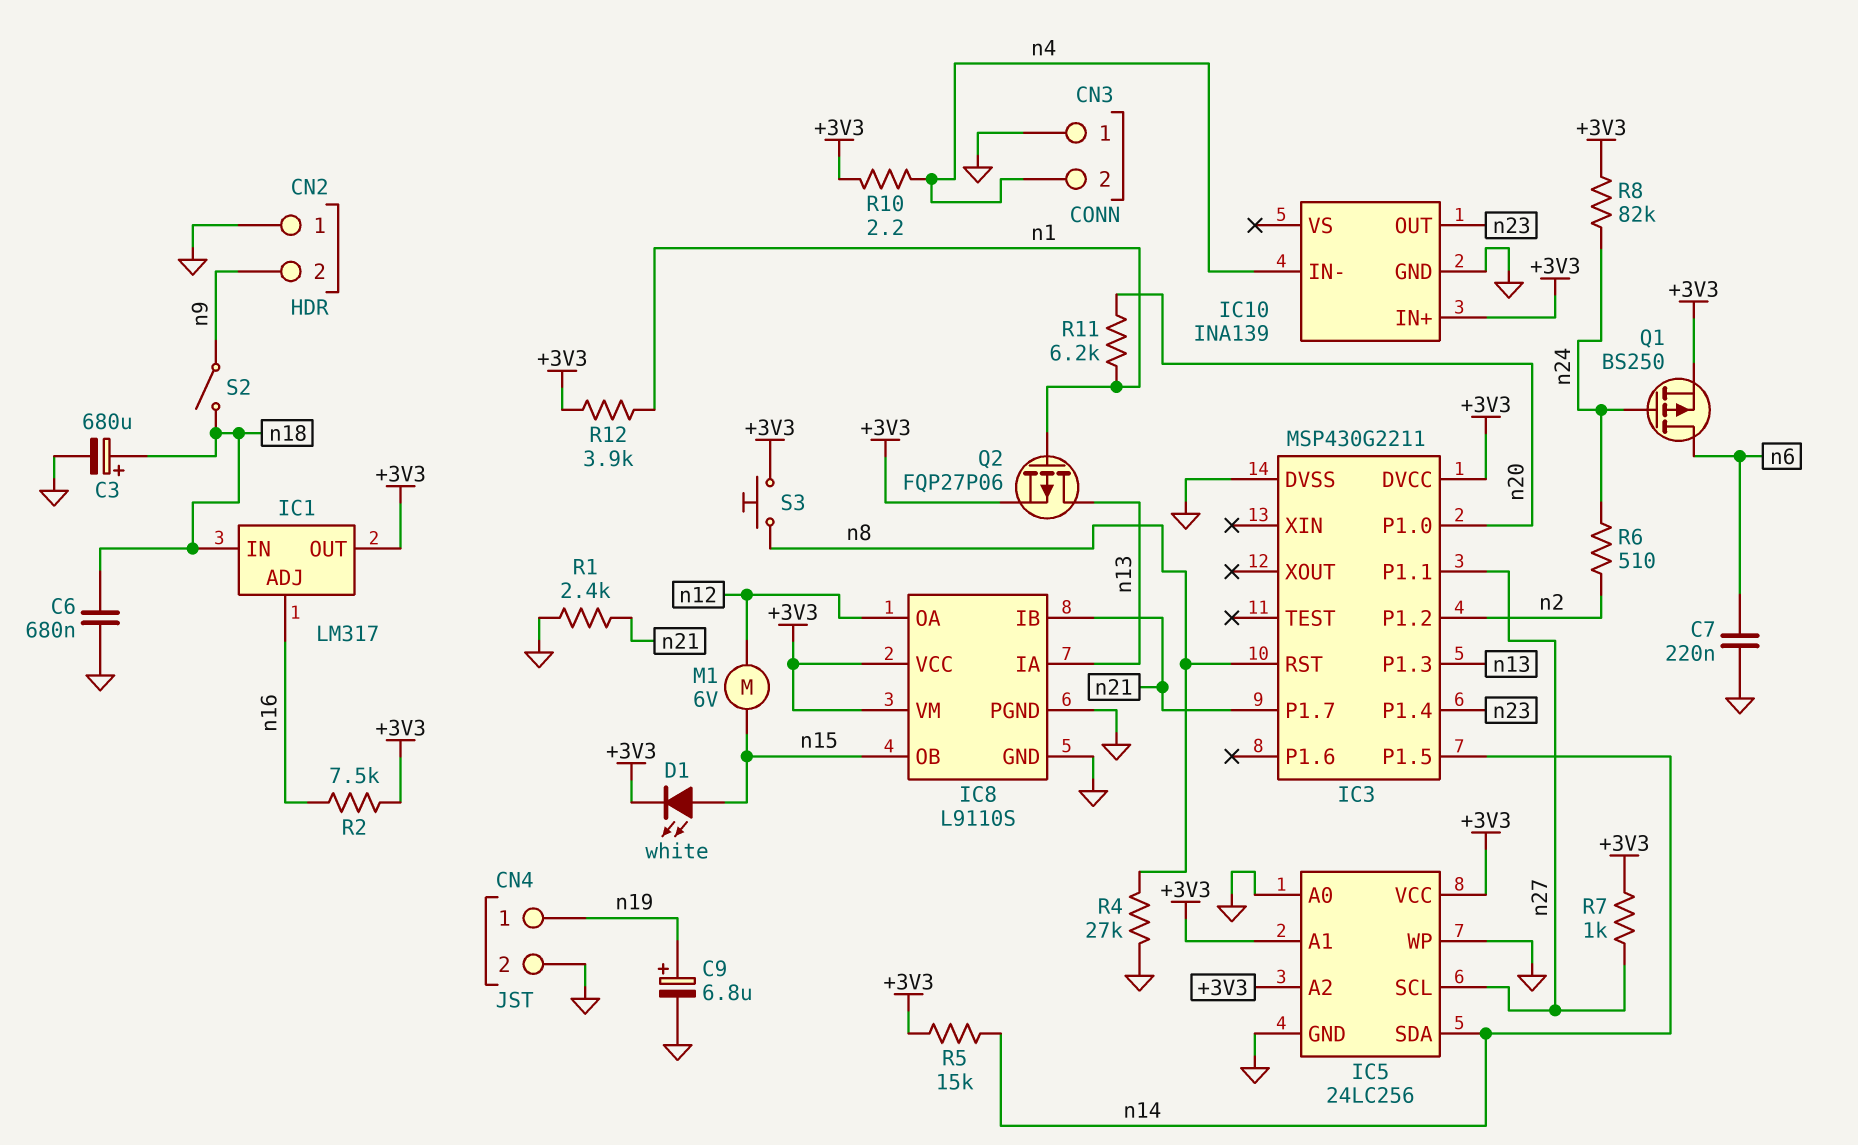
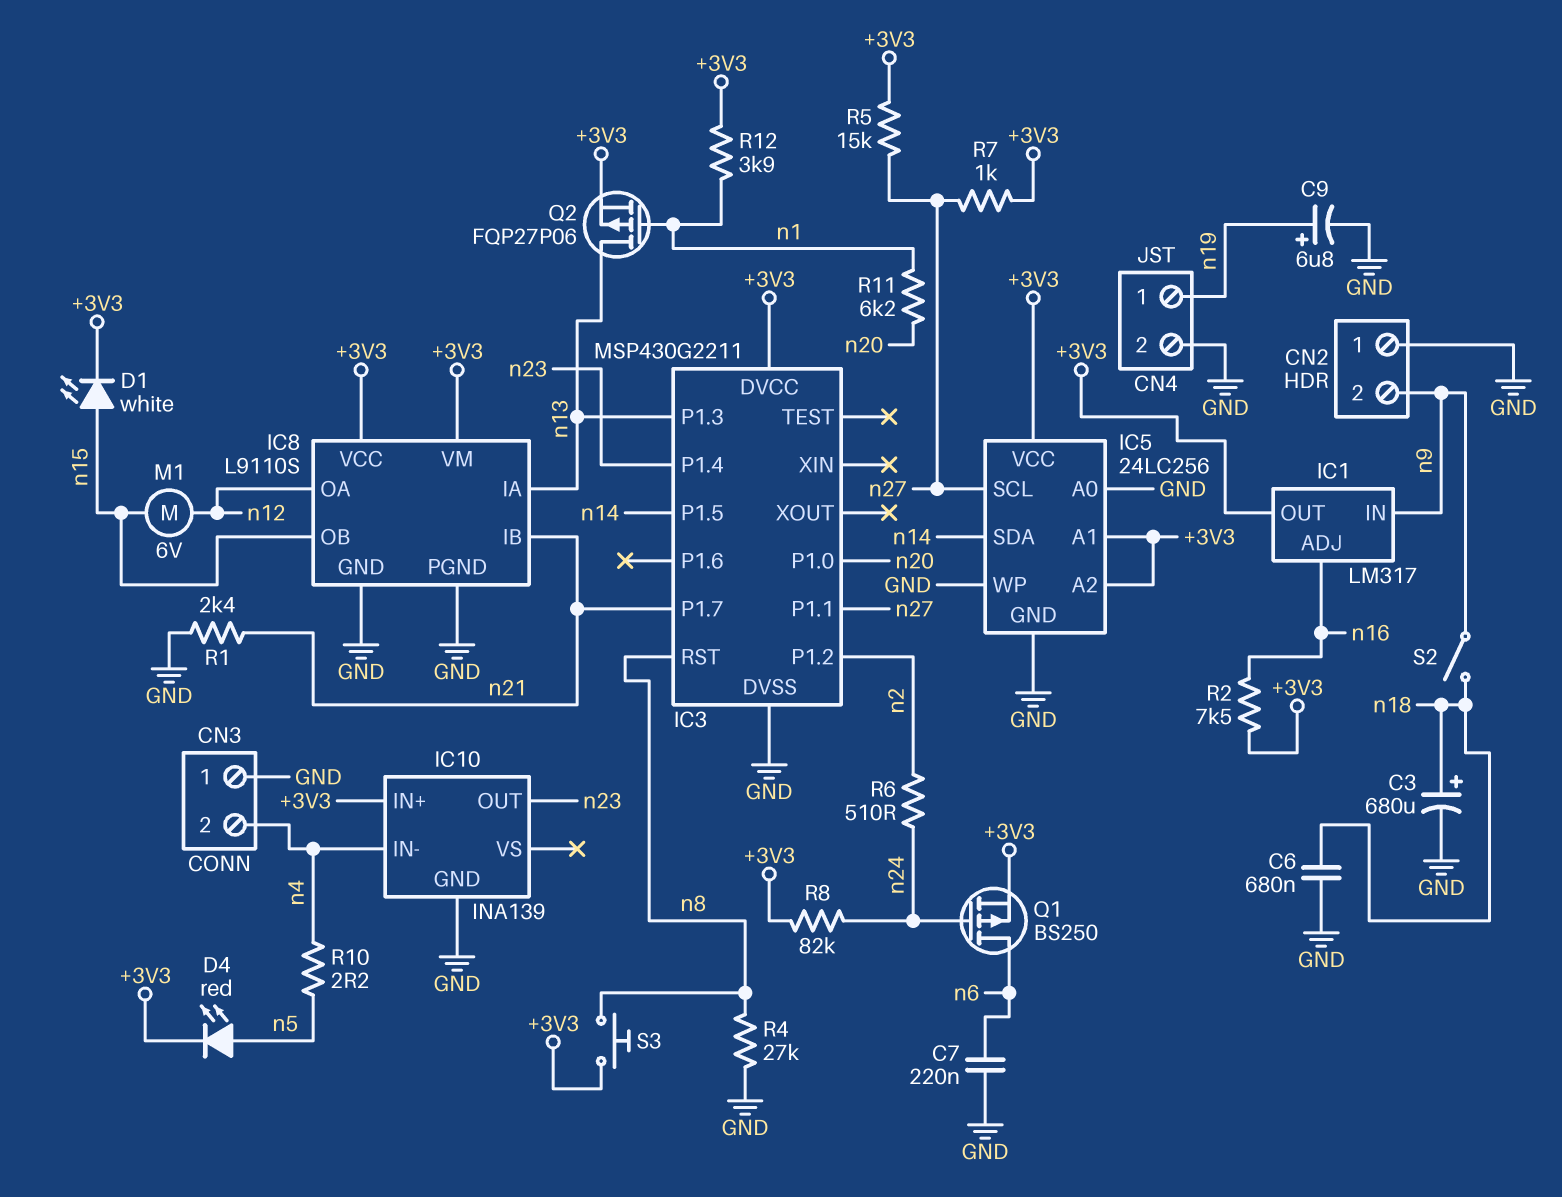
D4: none -> LED red (A n5, K +3V3)
IC1 pin IN: n18 -> n9
R5: 15k (+3V3, n14) -> 15k (+3V3, n27)
R10: 2.2 (+3V3, n4) -> 2.2 (n4, n5)

